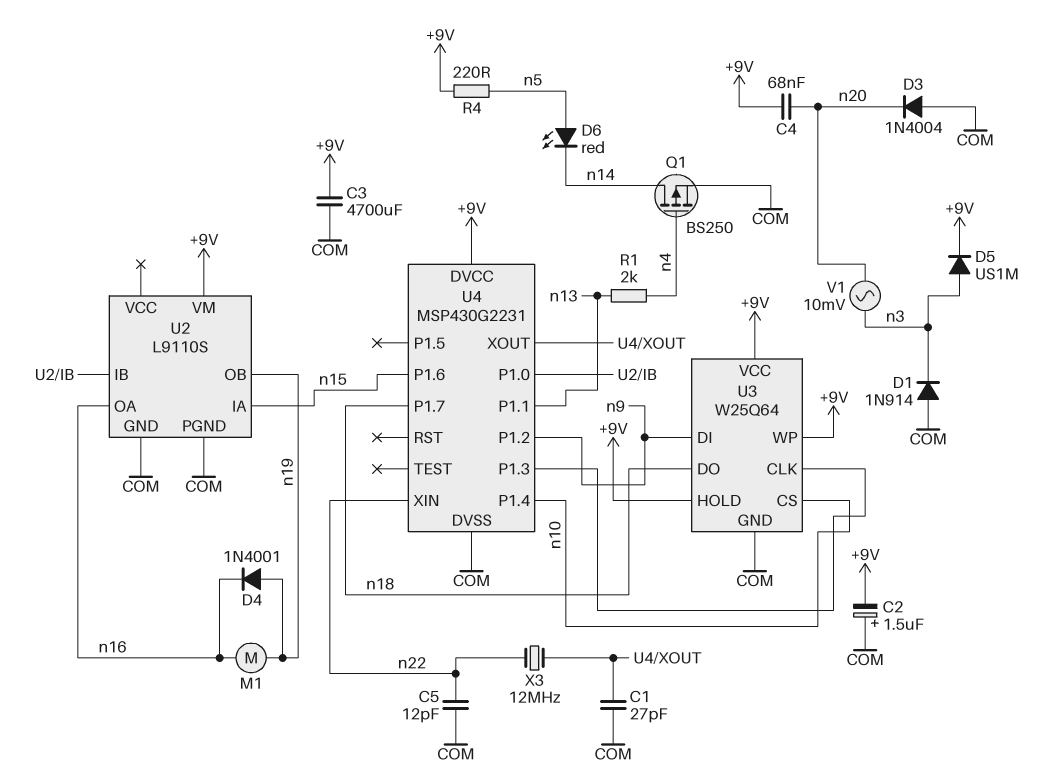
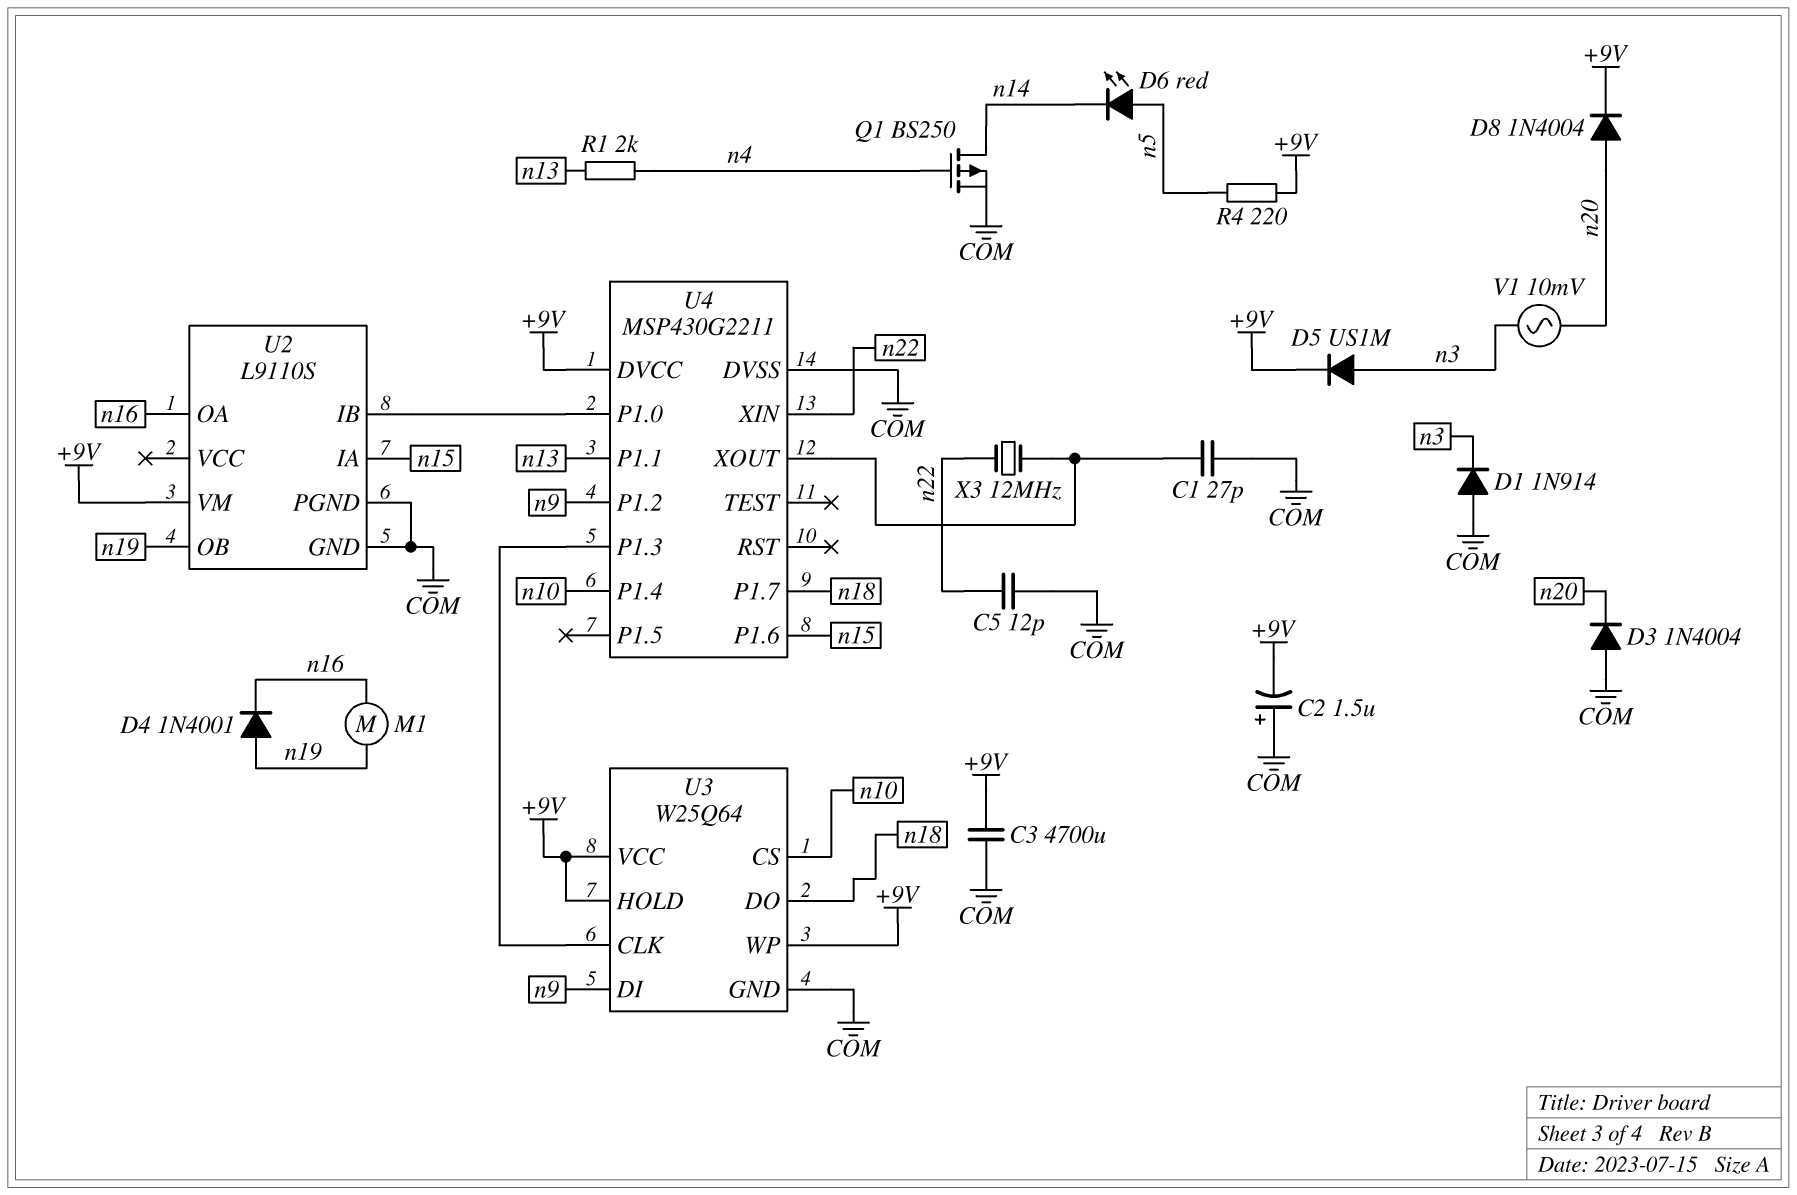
C4: 68nF (+9V, n20) -> none
D8: none -> diode 1N4004 (A n20, K +9V)
U4: MSP430G2231 -> MSP430G2211

